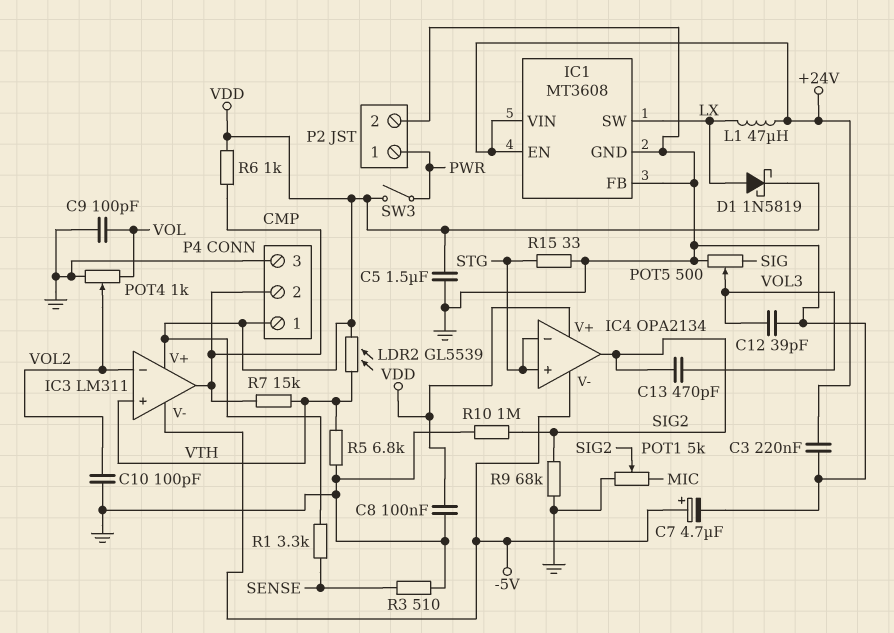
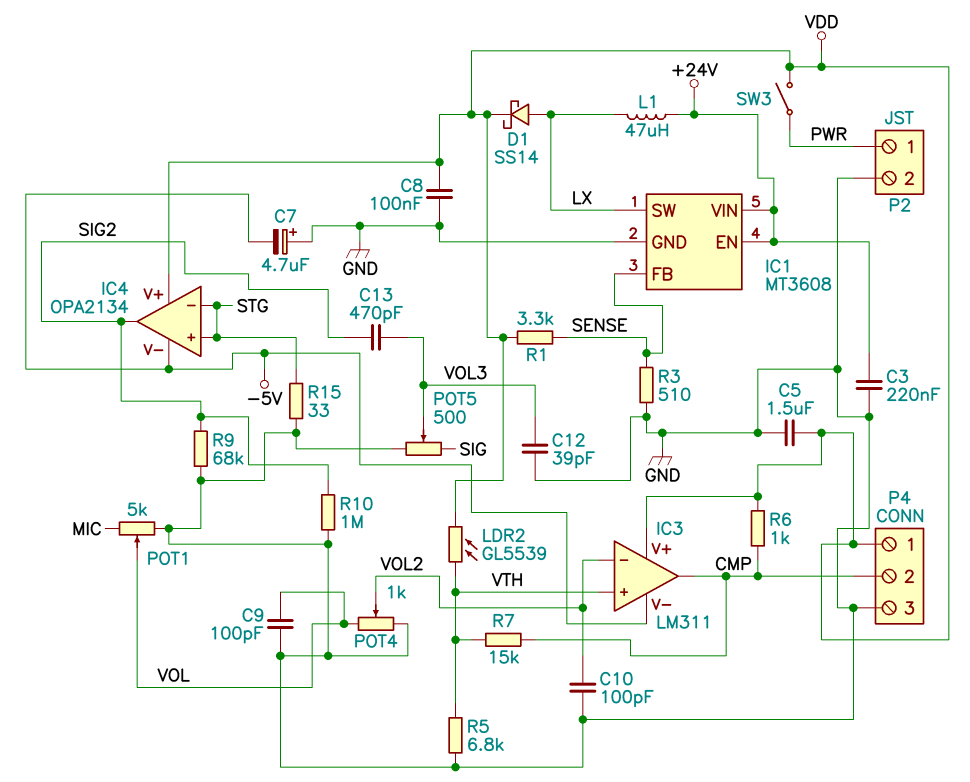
C7: 4.7uF (plus -5V, minus GND) -> 4.7uF (plus GND, minus -5V)
D1: schottky 1N5819 (A LX, K VDD) -> schottky SS14 (A LX, K VDD)
IC1 pin FB: GND -> SENSE
POT1: 5k (GND, MIC, wiper SIG2) -> 5k (GND, MIC, wiper VOL)

